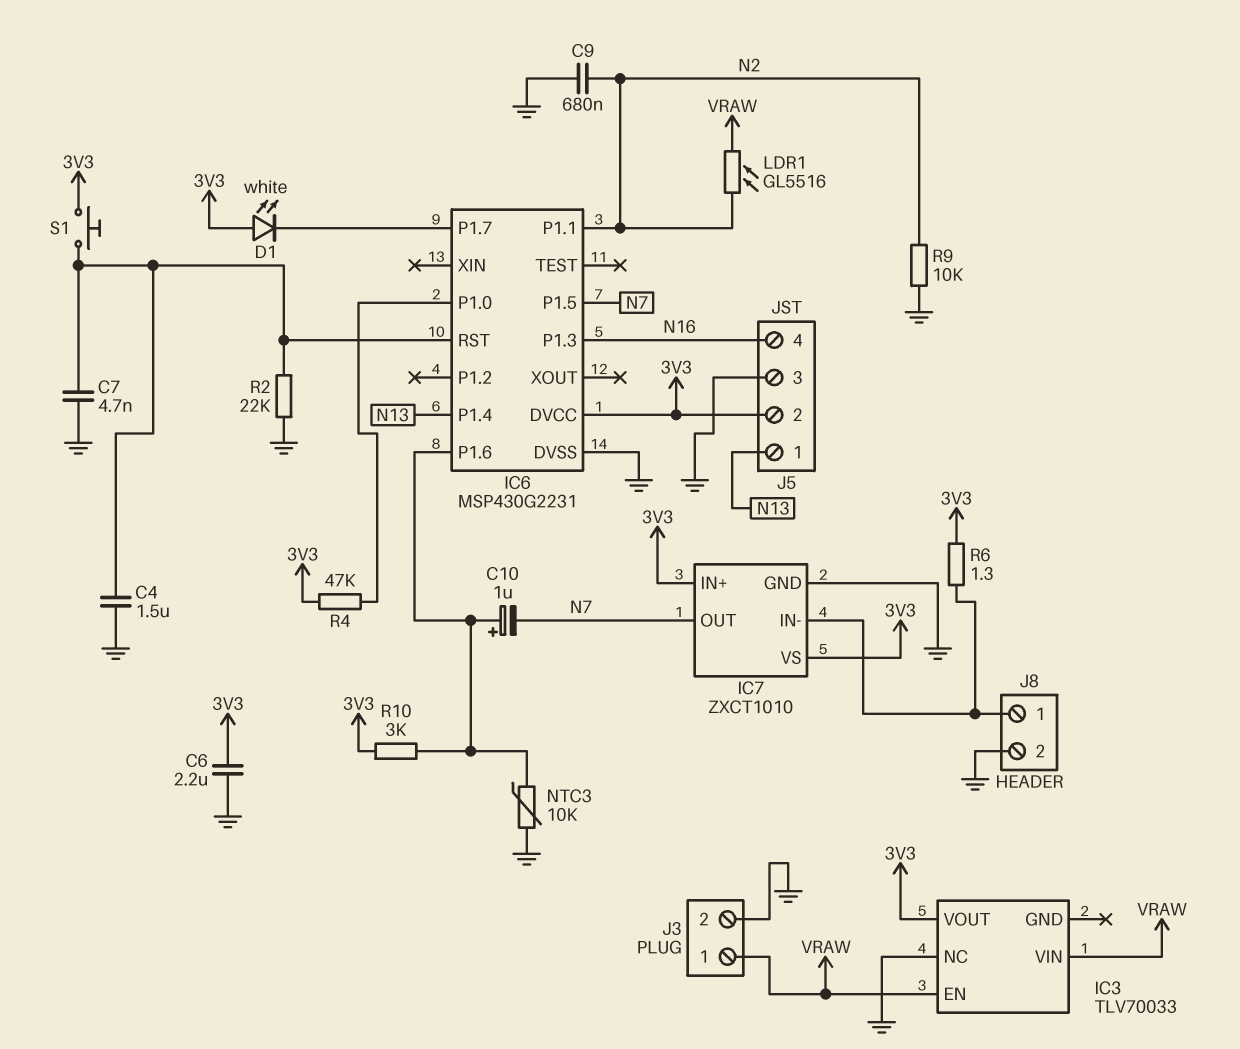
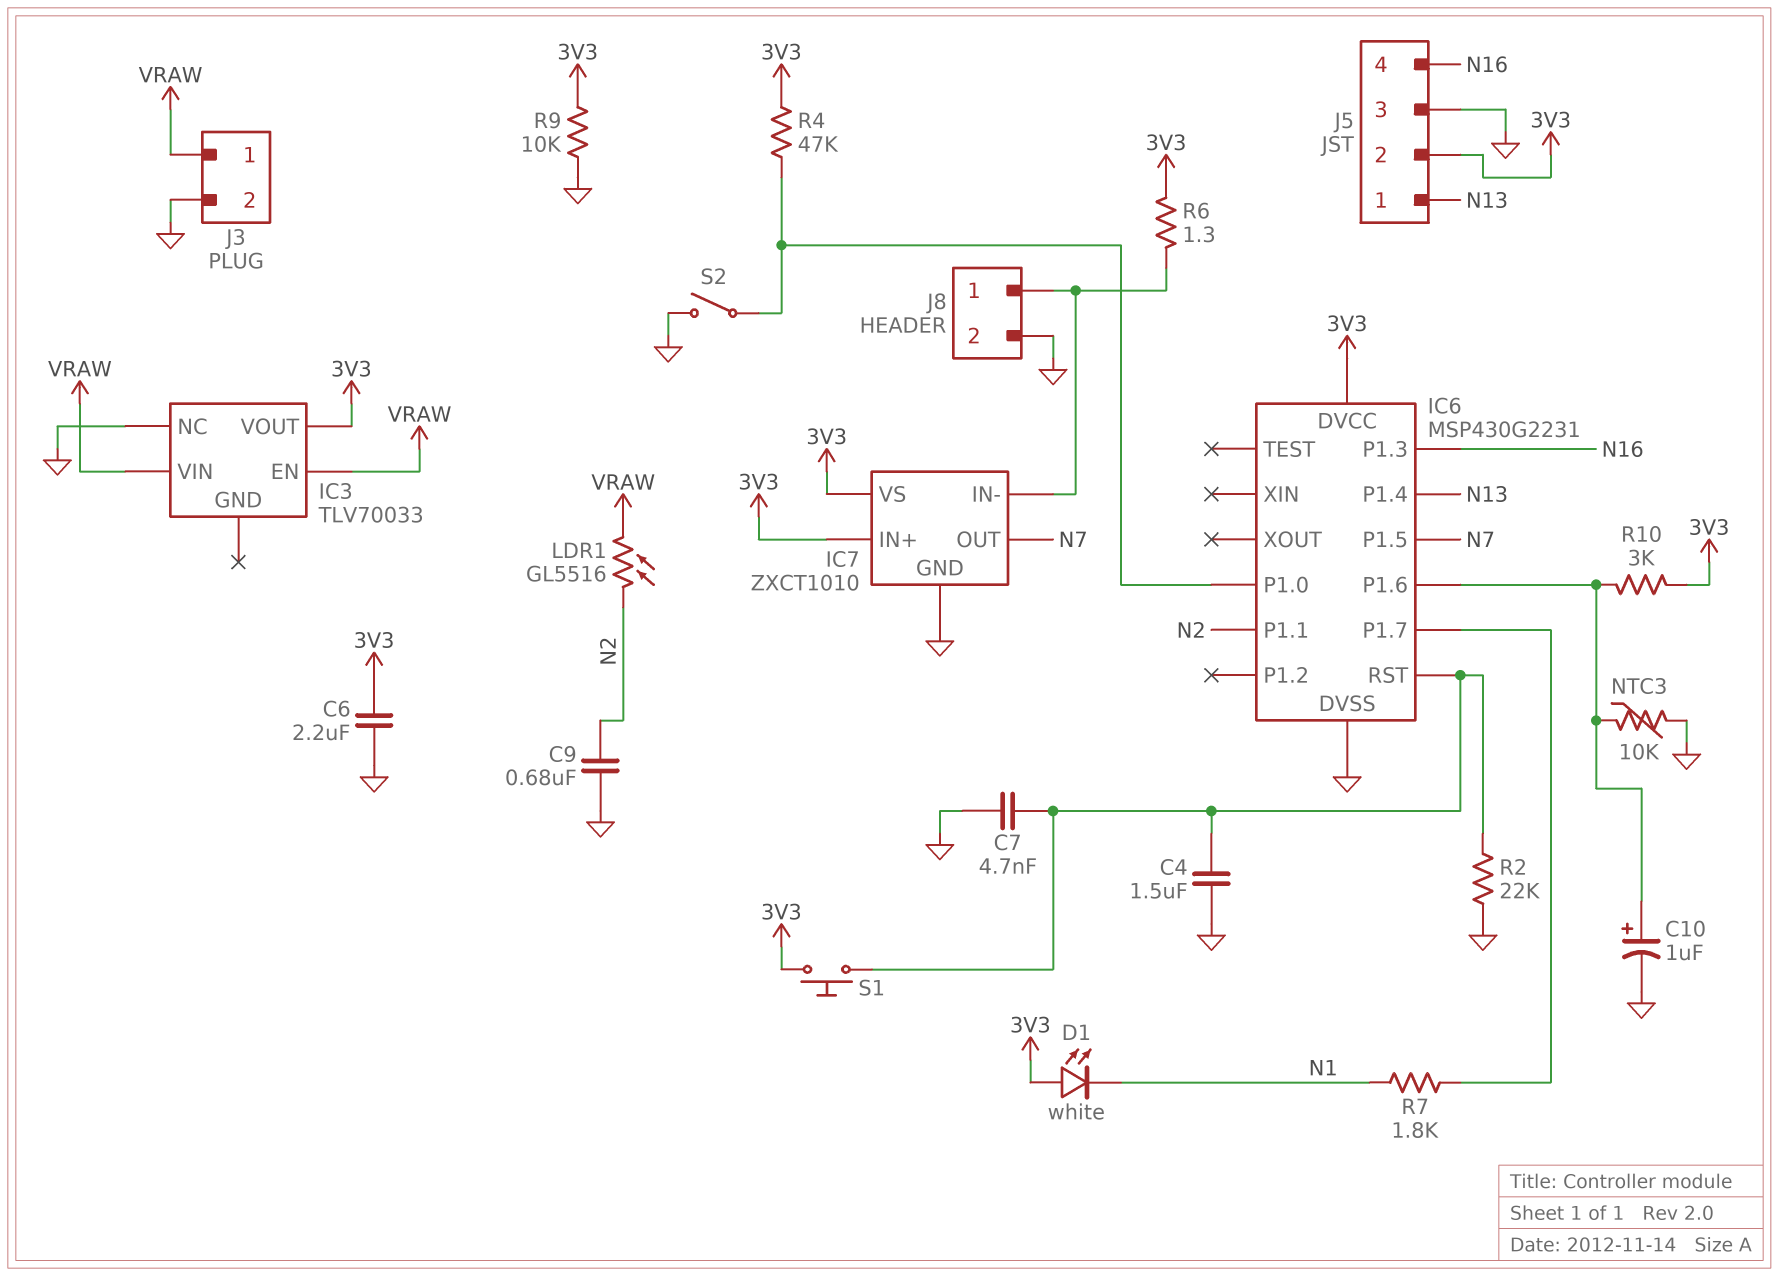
C10: 1uF (plus IC6/P1.6, minus N7) -> 1uF (plus IC6/P1.6, minus GND)
D1: LED white (A 3V3, K IC6/P1.7) -> LED white (A 3V3, K N1)
R7: none -> 1.8k (IC6/P1.7, N1)
R9: 10k (GND, N2) -> 10k (3V3, GND)
S2: none -> switch (GND, IC6/P1.0)

